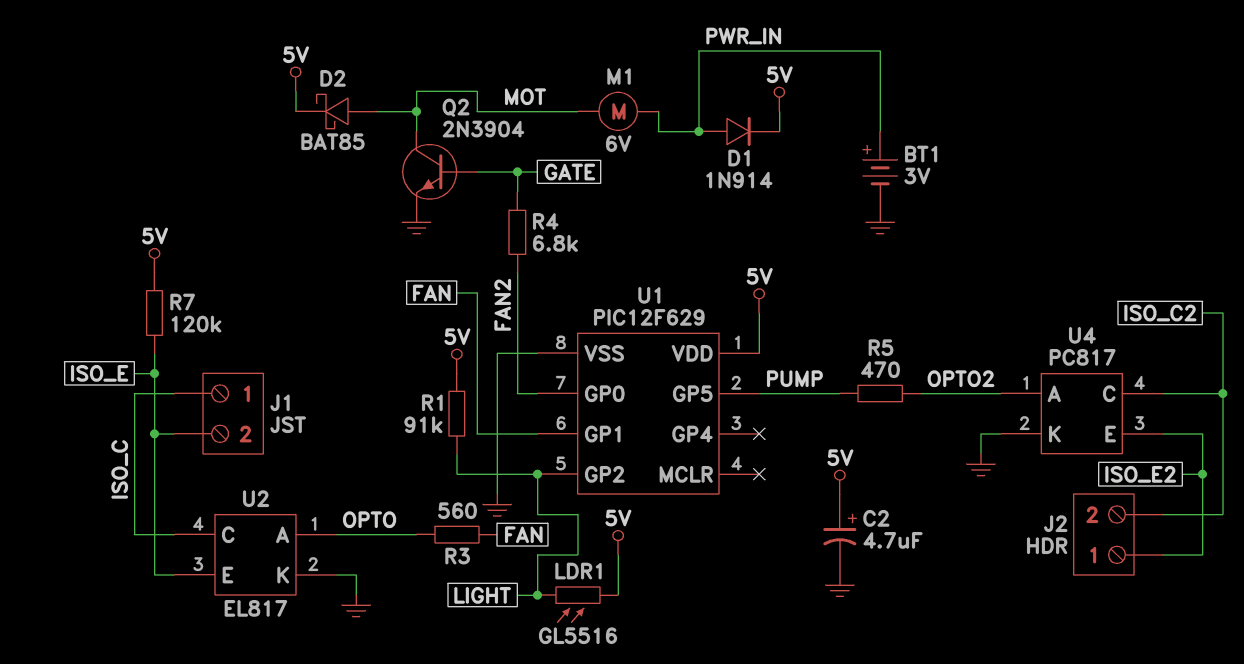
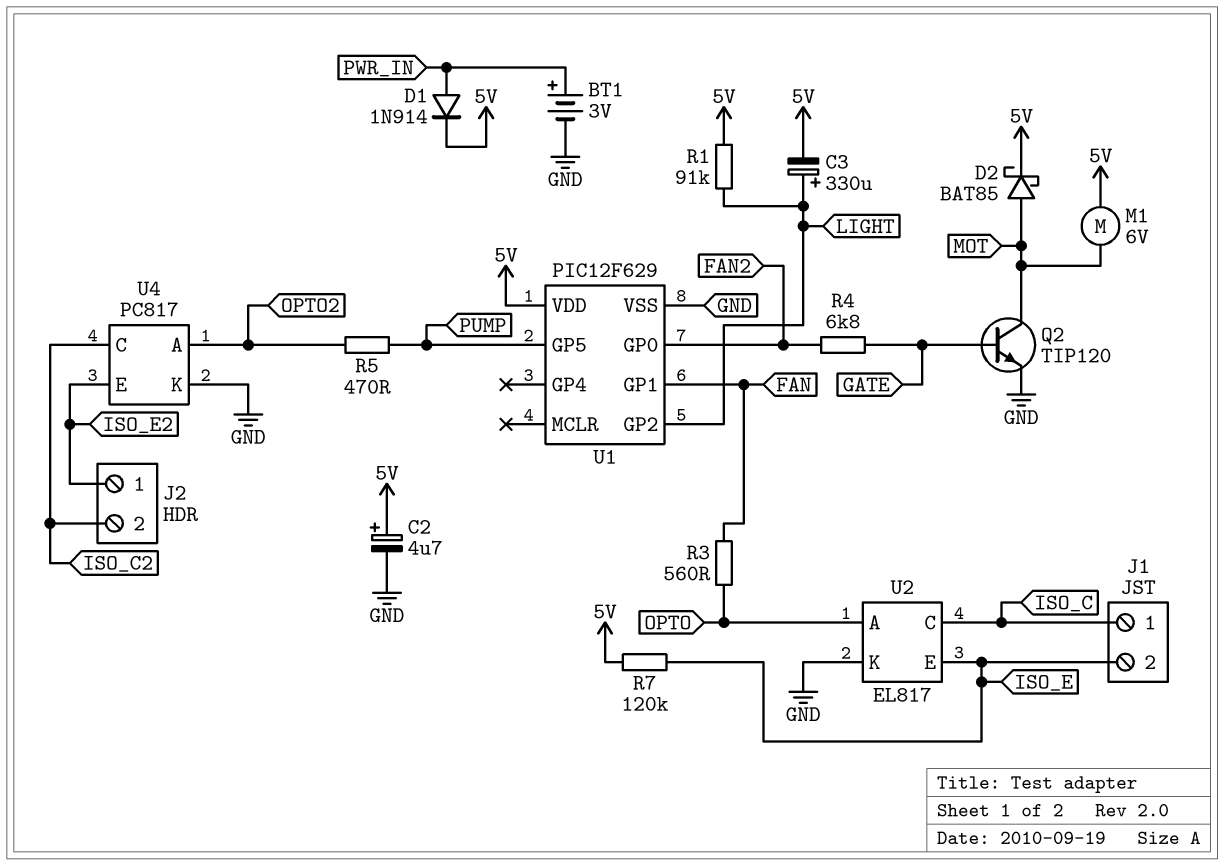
C3: none -> 330uF (plus LIGHT, minus 5V)
LDR1: GL5516 (5V, LIGHT) -> none
M1: motor 6V (MOT, PWR_IN) -> motor 6V (5V, MOT)
Q2: NPN 2N3904 (B GATE, C MOT, E GND) -> NPN TIP120 (B GATE, C MOT, E GND)

